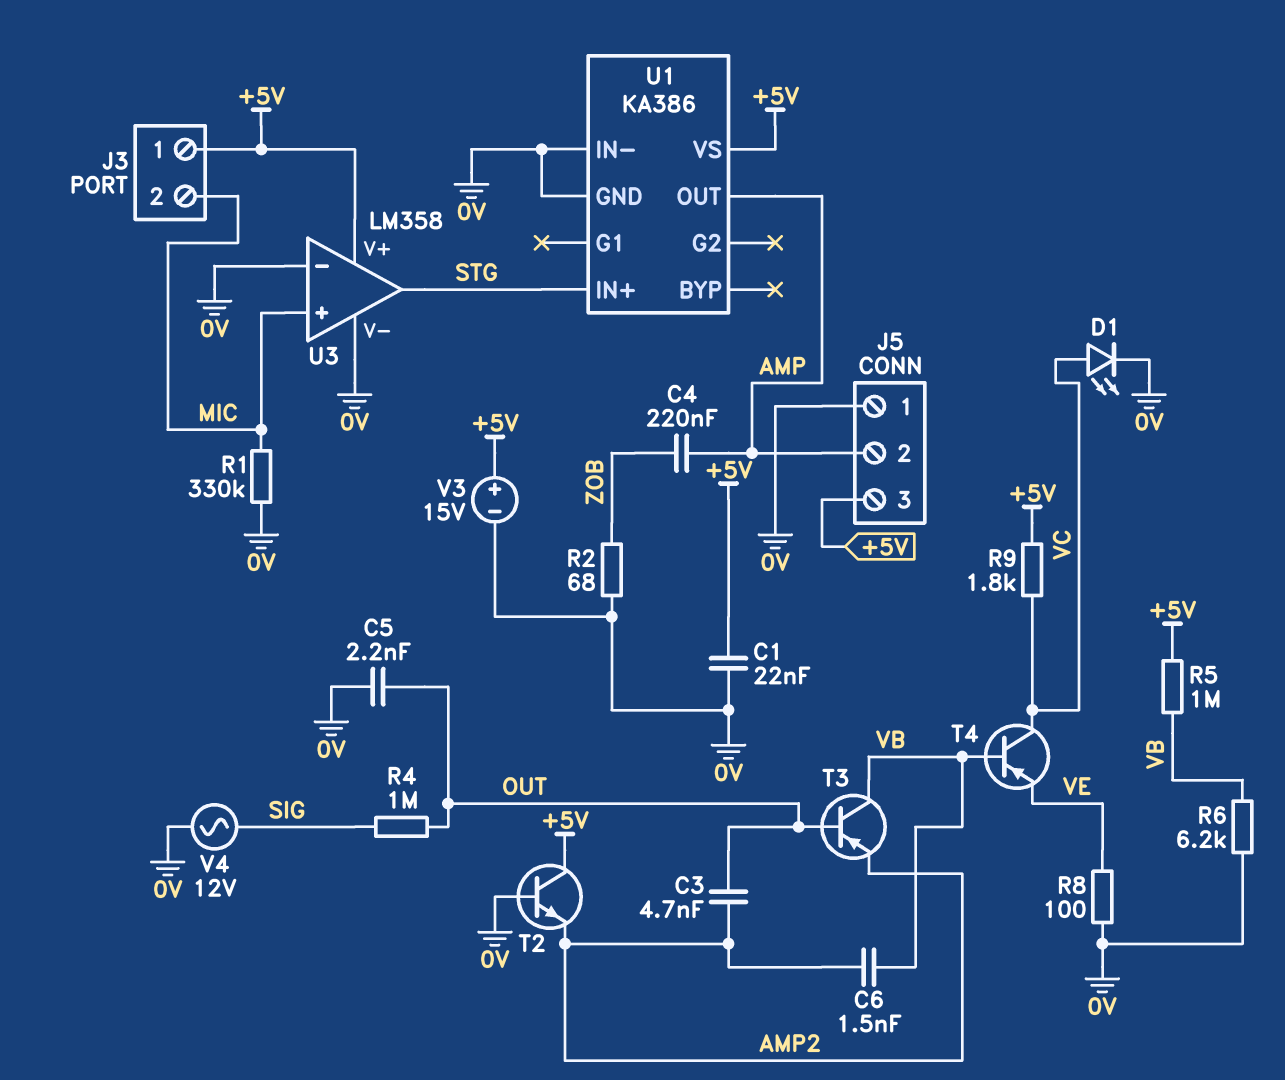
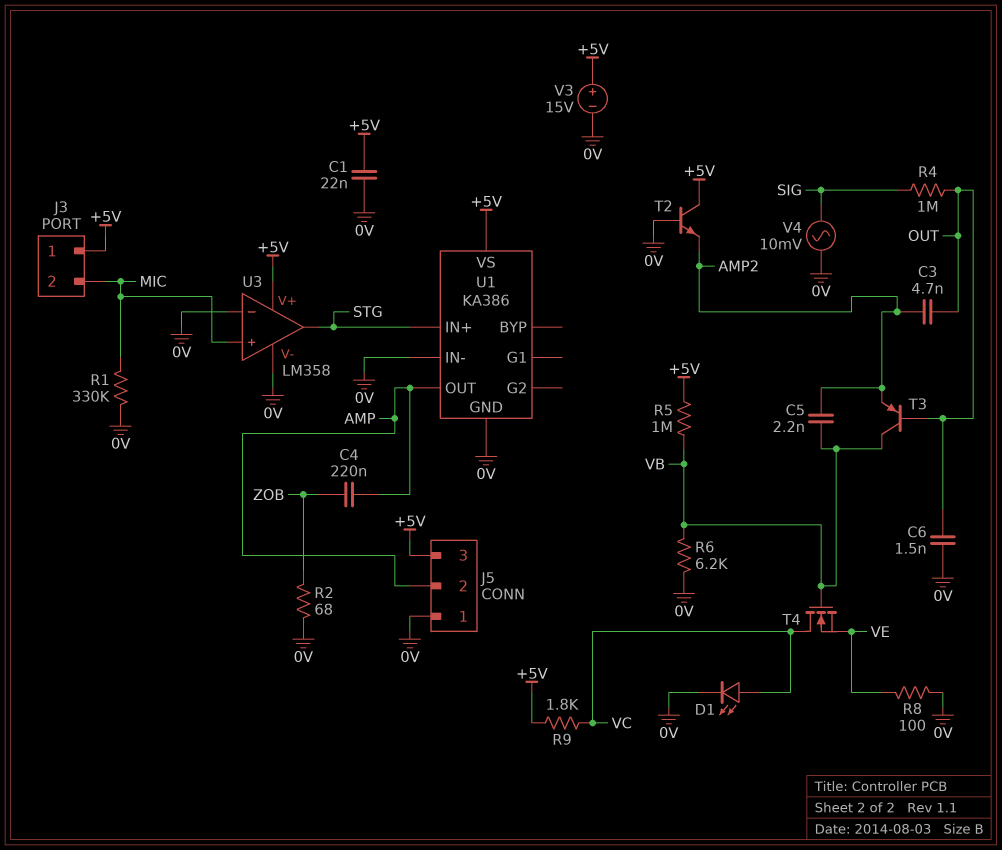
C5: 2.2nF (0V, OUT) -> 2.2nF (AMP2, VB)
C6: 1.5nF (AMP2, VB) -> 1.5nF (0V, OUT)
T4: PNP (B VB, C VC, E VE) -> NMOS (G VB, D VC, S VE)
V4: AC 12V (0V, SIG) -> AC 10mV (0V, SIG)

